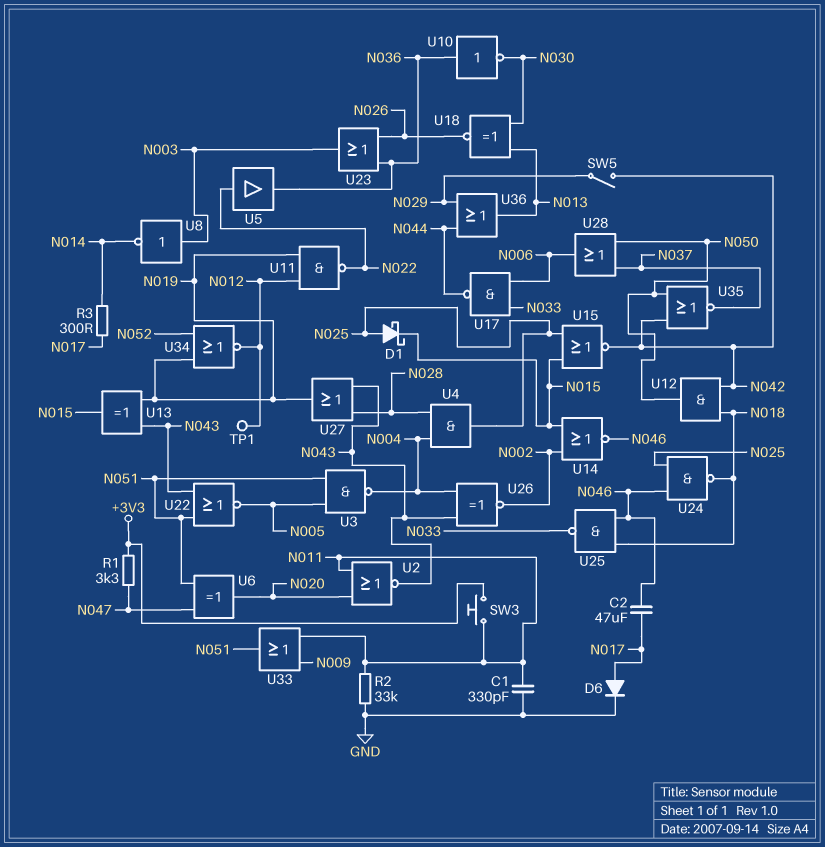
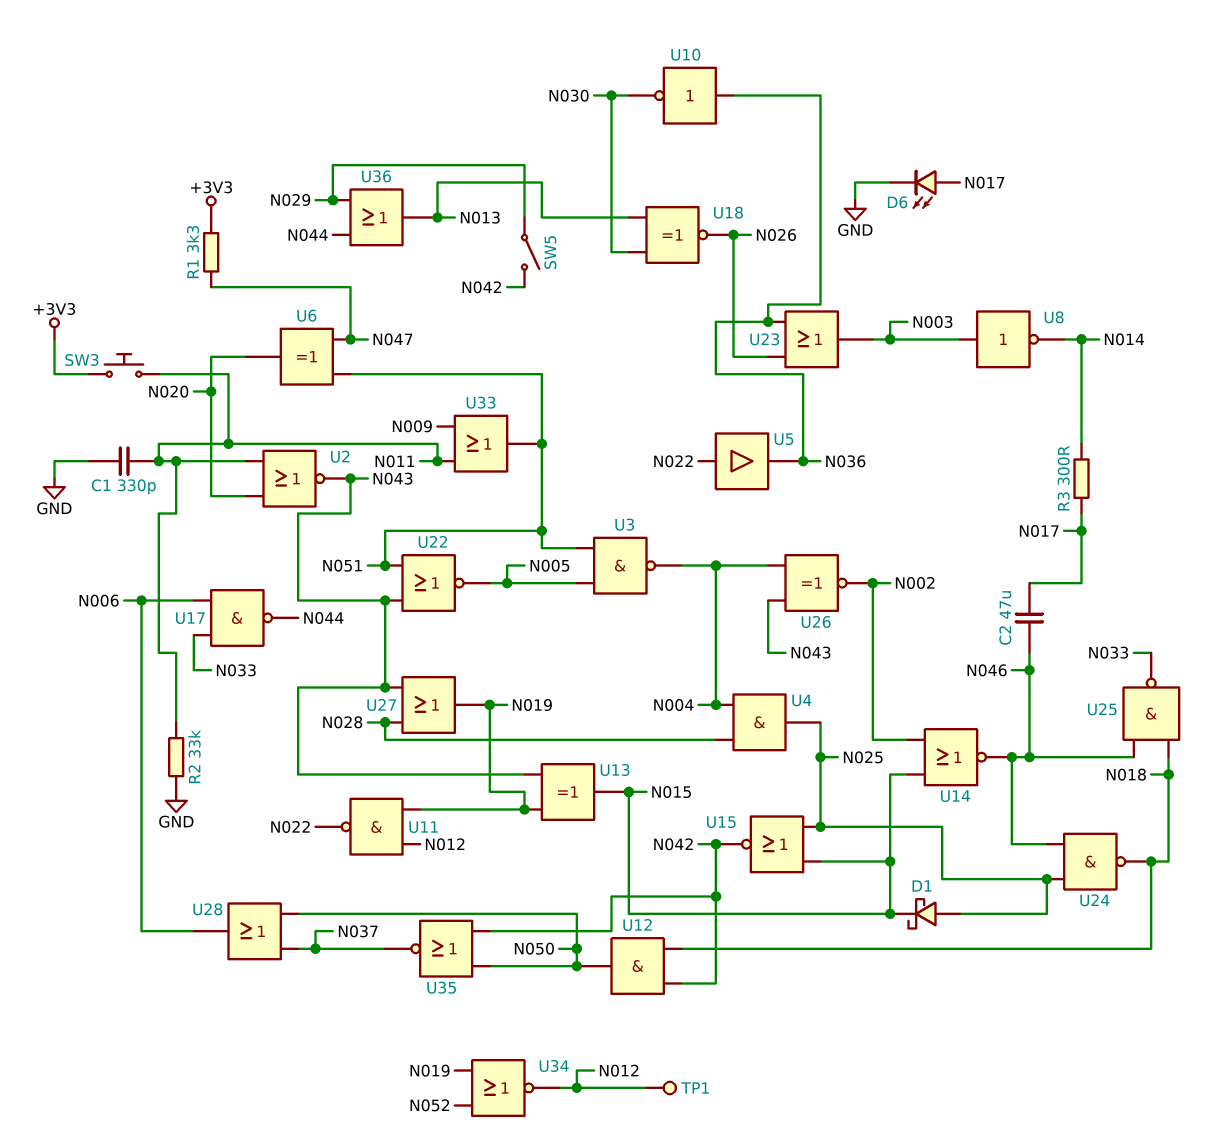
D6: diode (A N017, K GND) -> LED (A N017, K GND)

